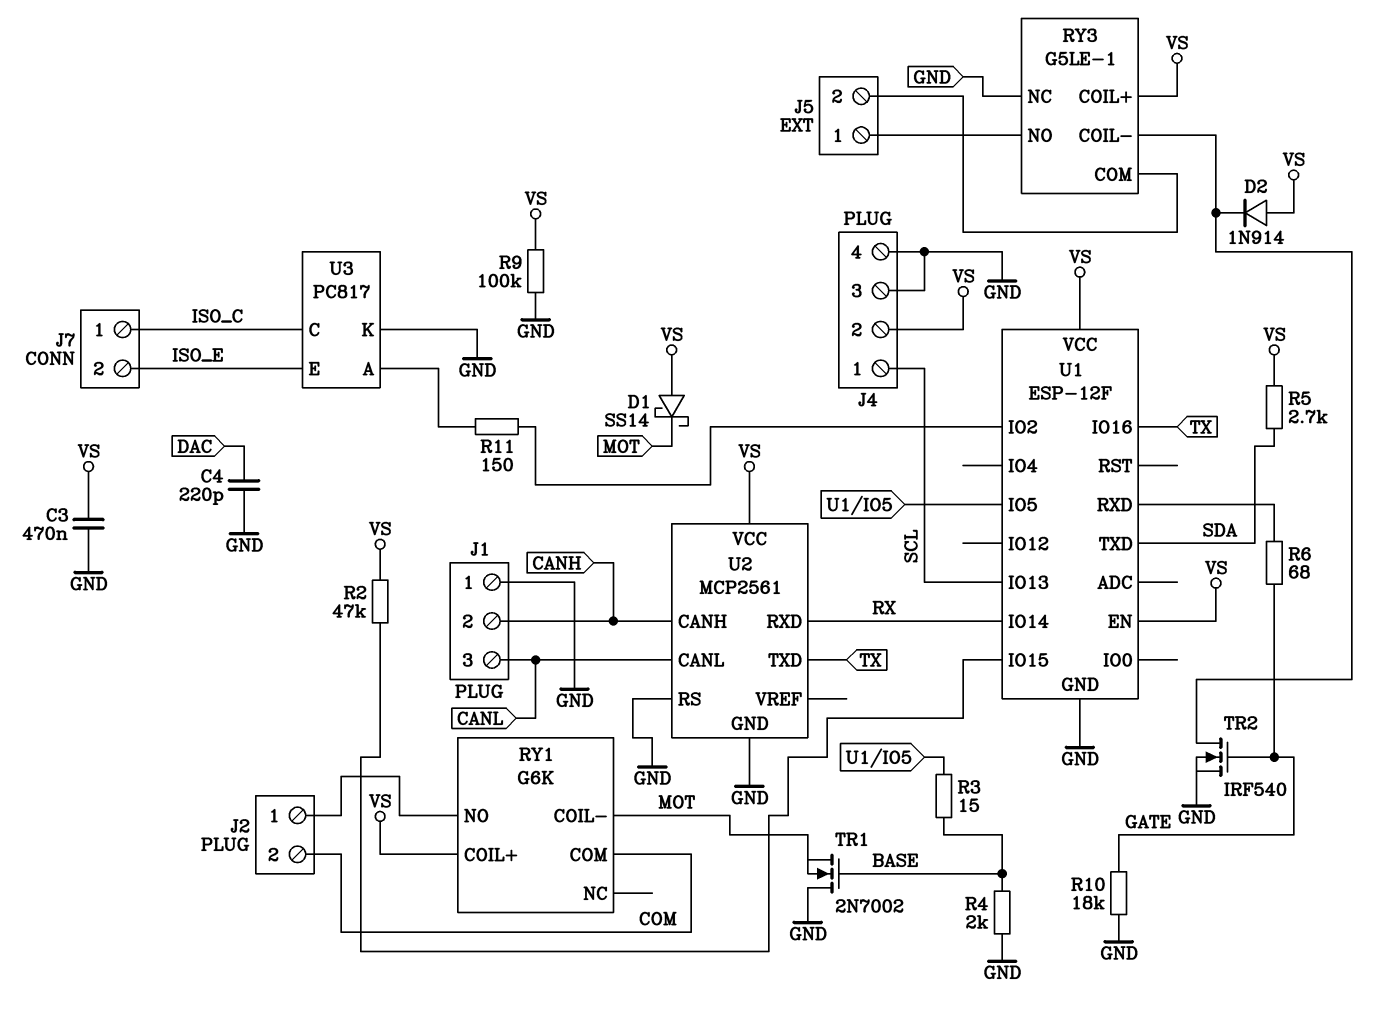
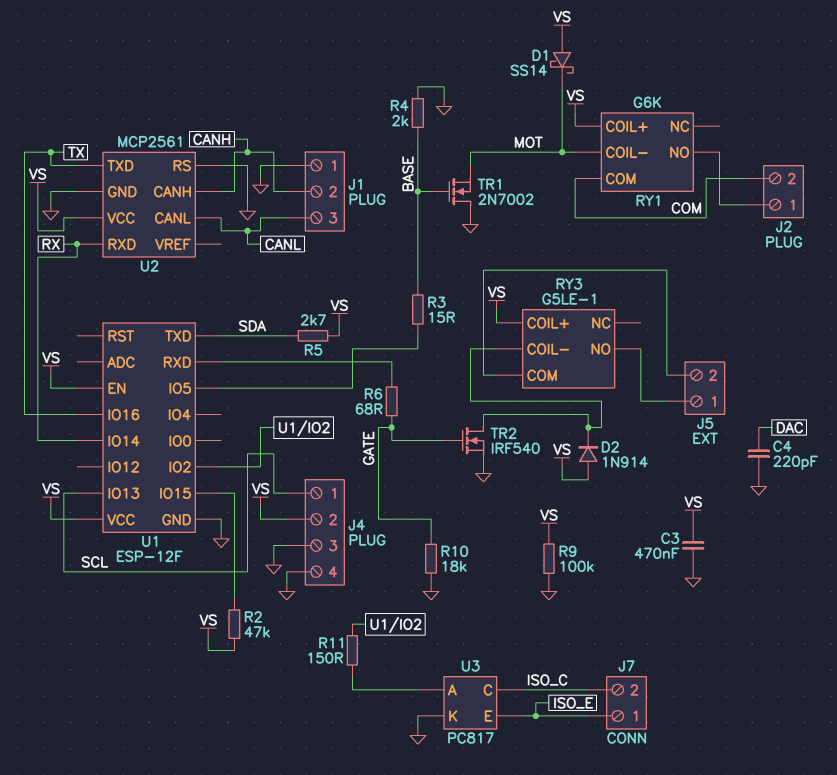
J7 pin 1: ISO_C -> ISO_E
J7 pin 2: ISO_E -> ISO_C
RY3 pin NC: GND -> none

